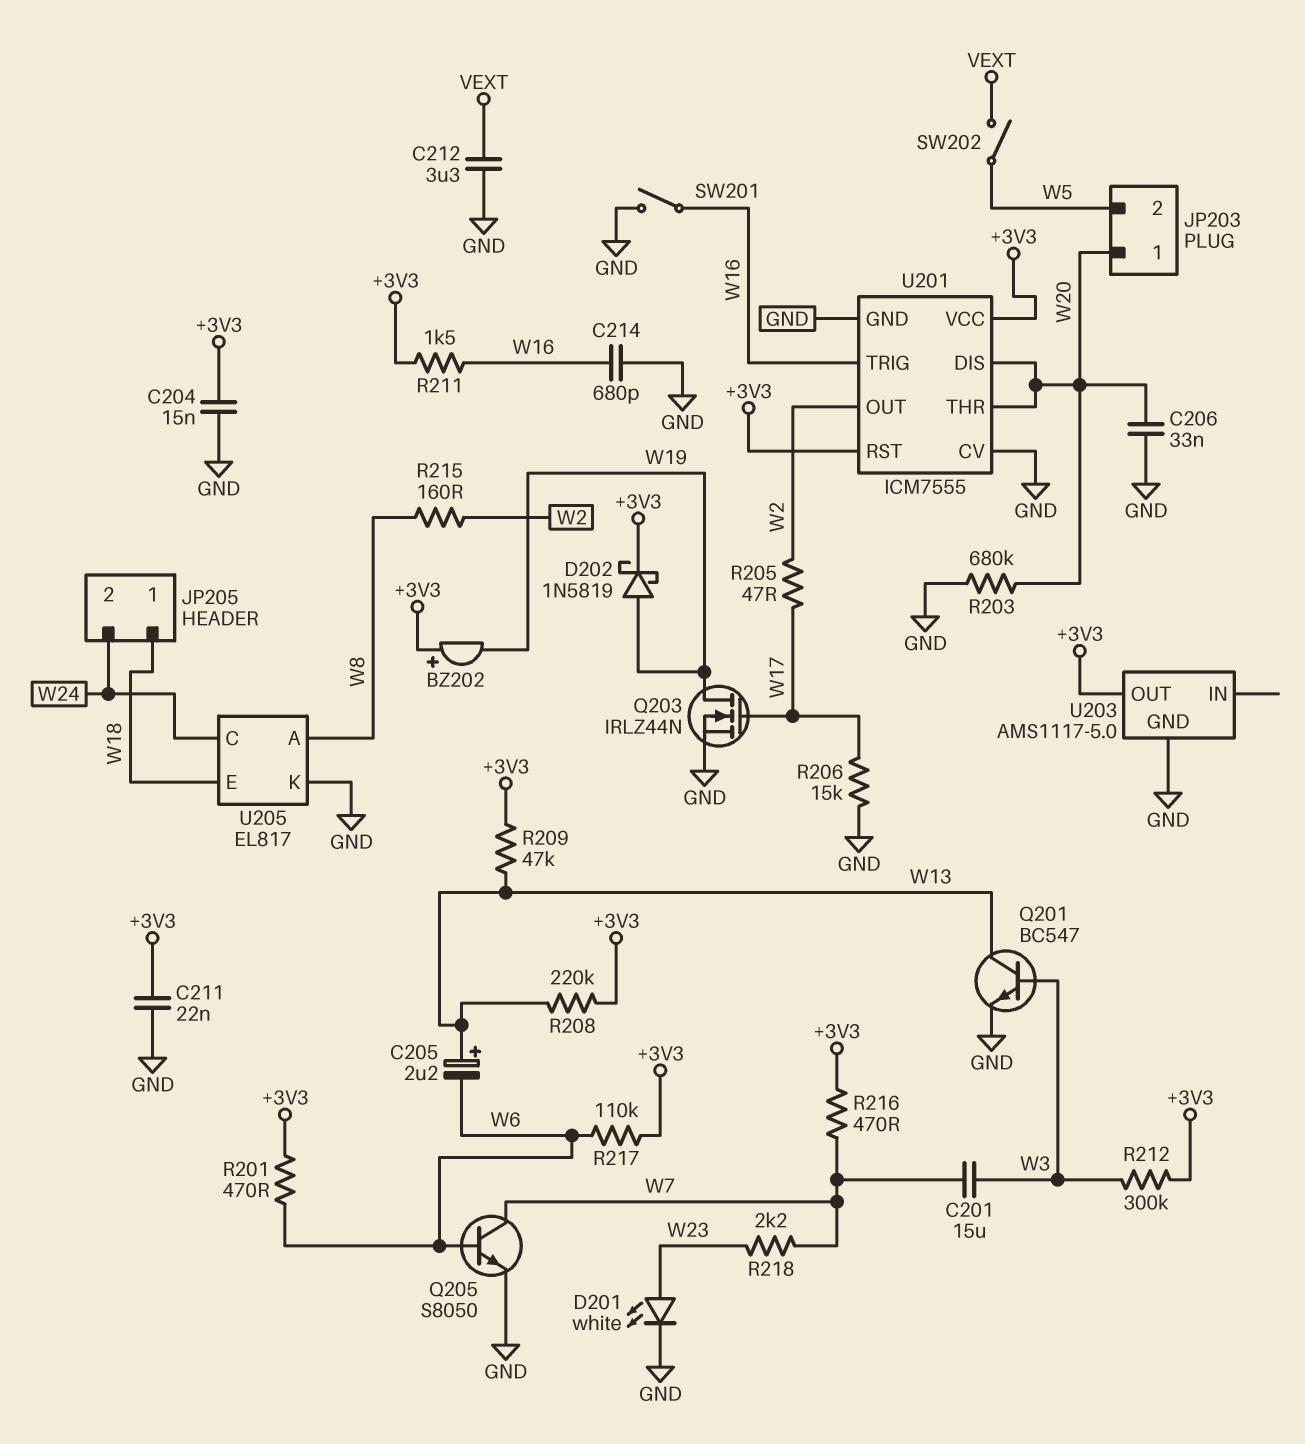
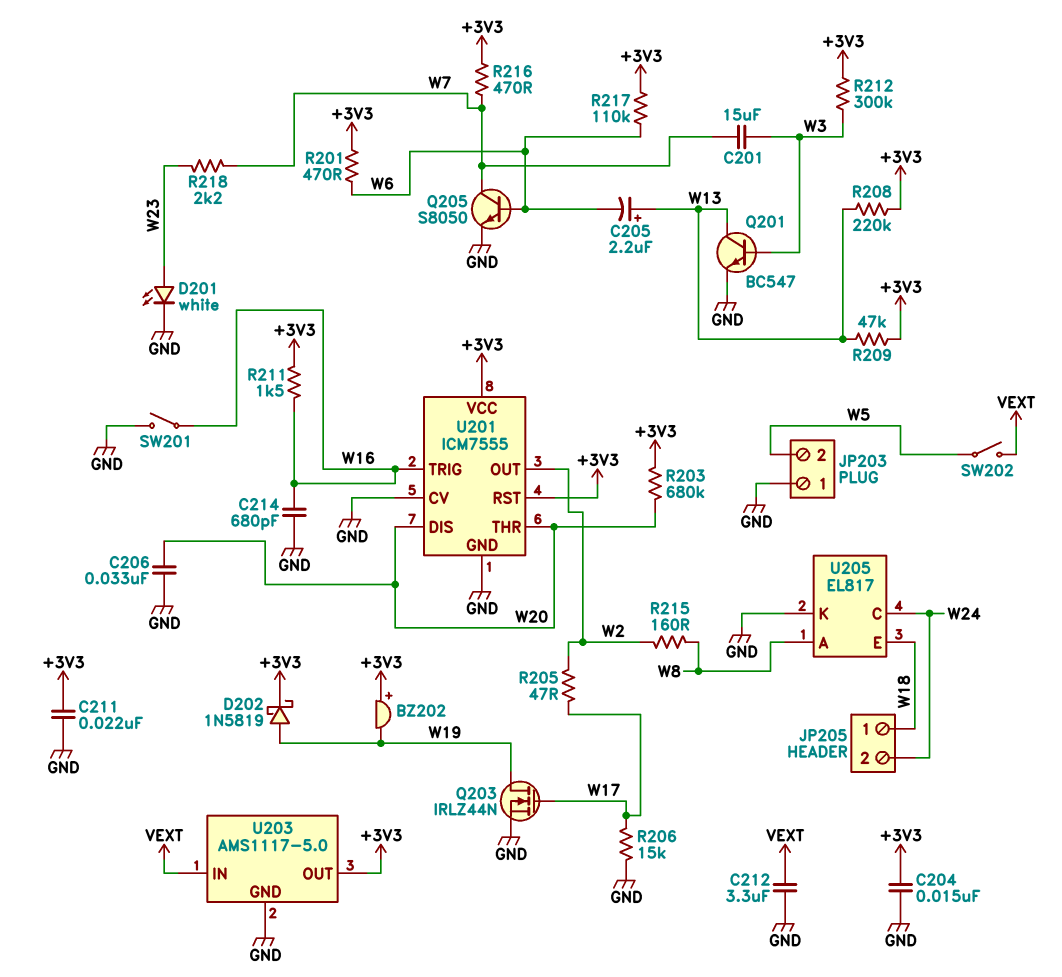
JP203 pin 1: W20 -> GND
R203: 680k (GND, W20) -> 680k (+3V3, W20)
U203 pin IN: none -> VEXT

